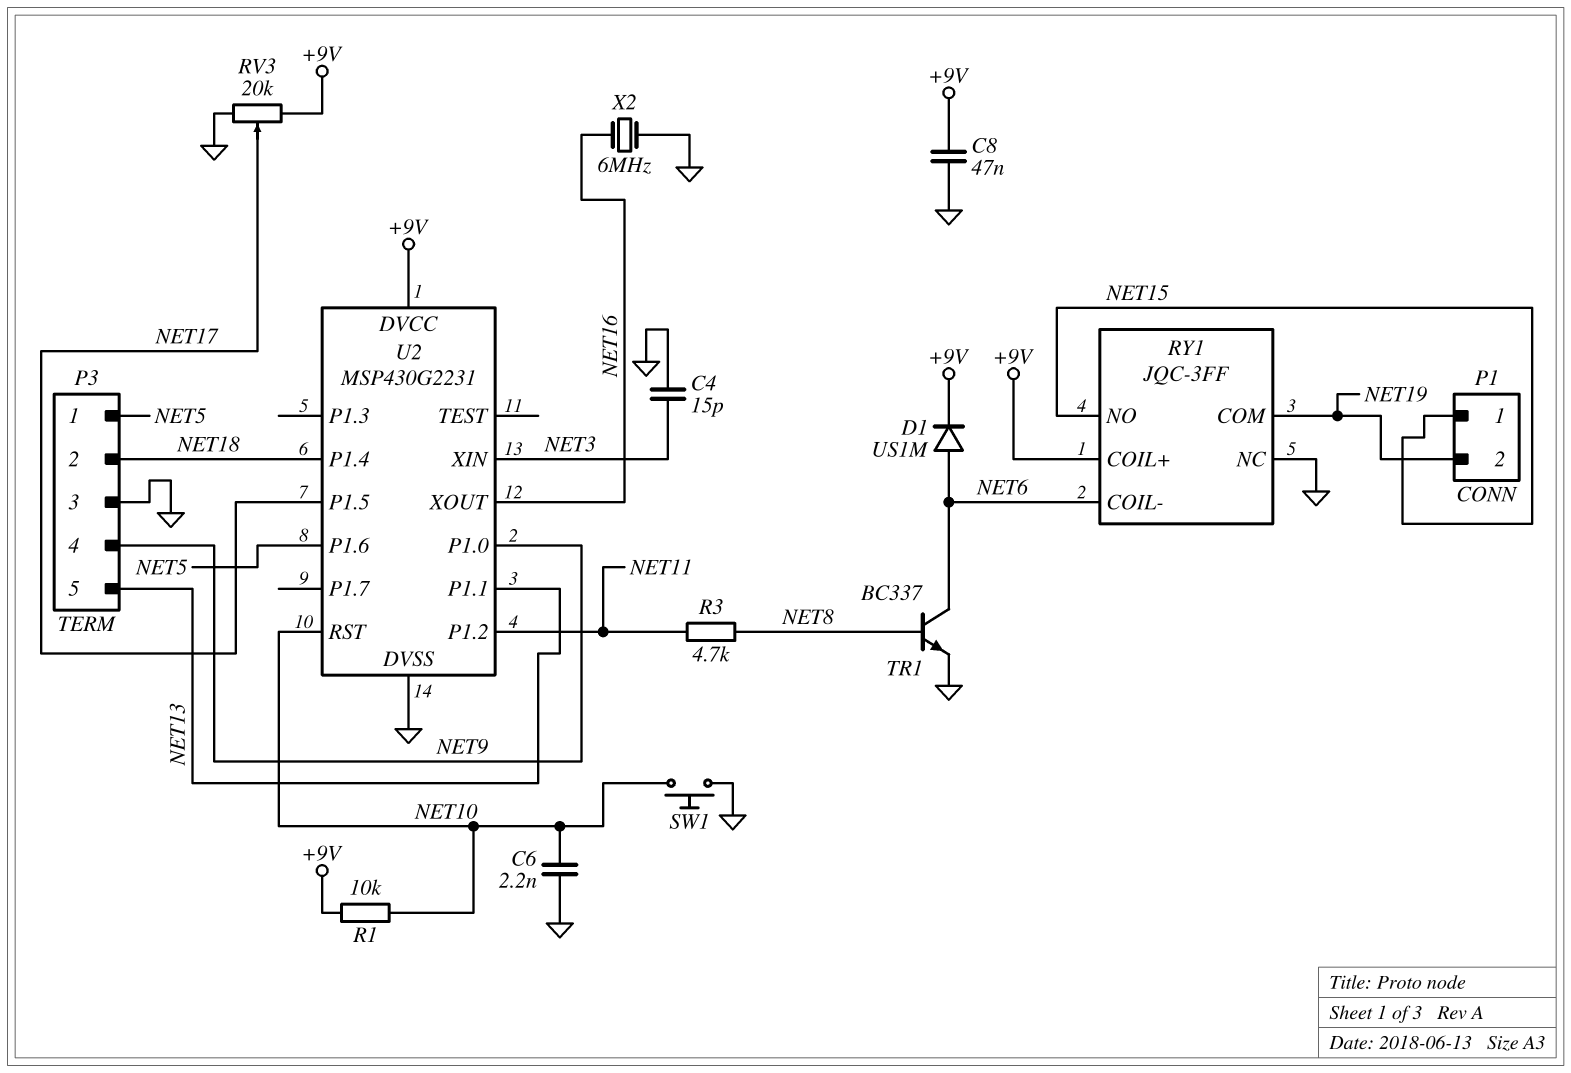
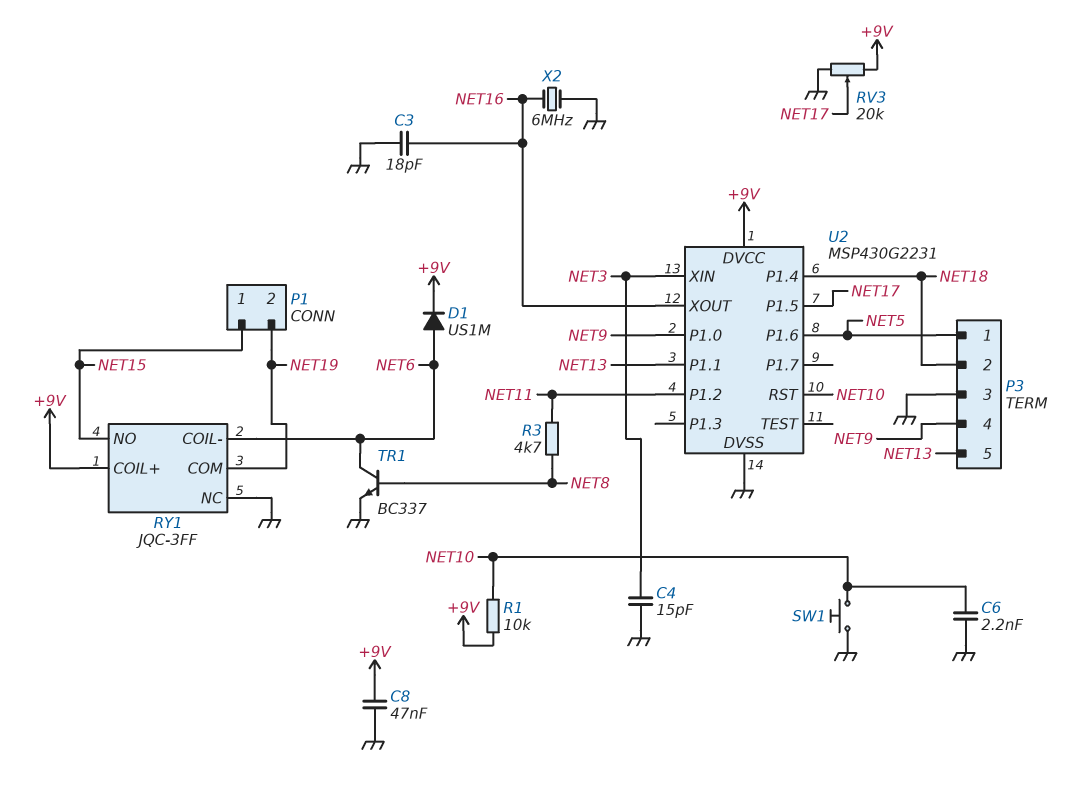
C3: none -> 18pF (GND, NET16)

